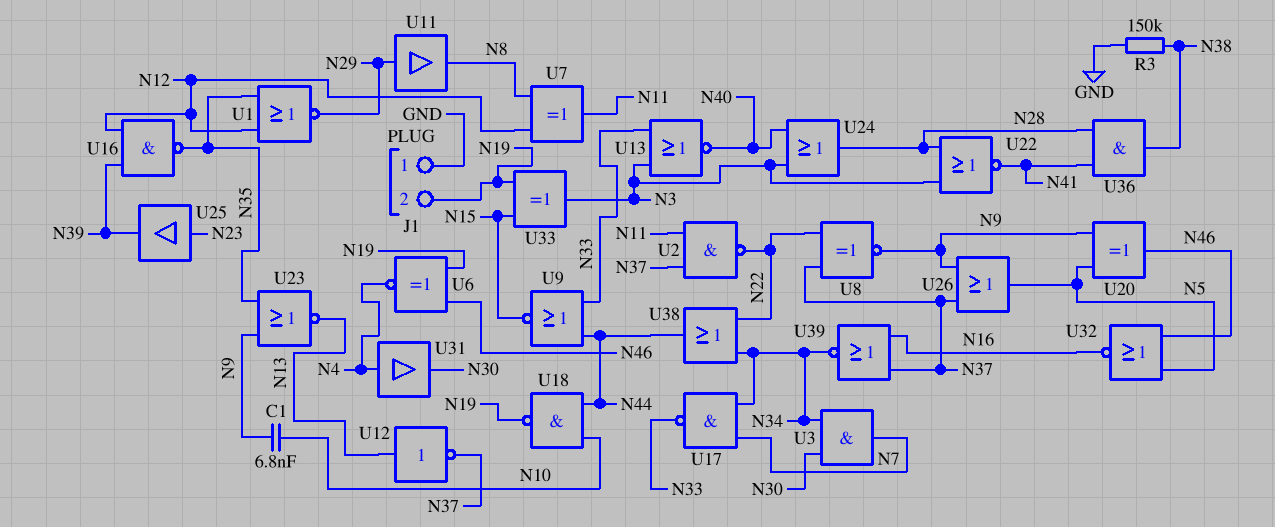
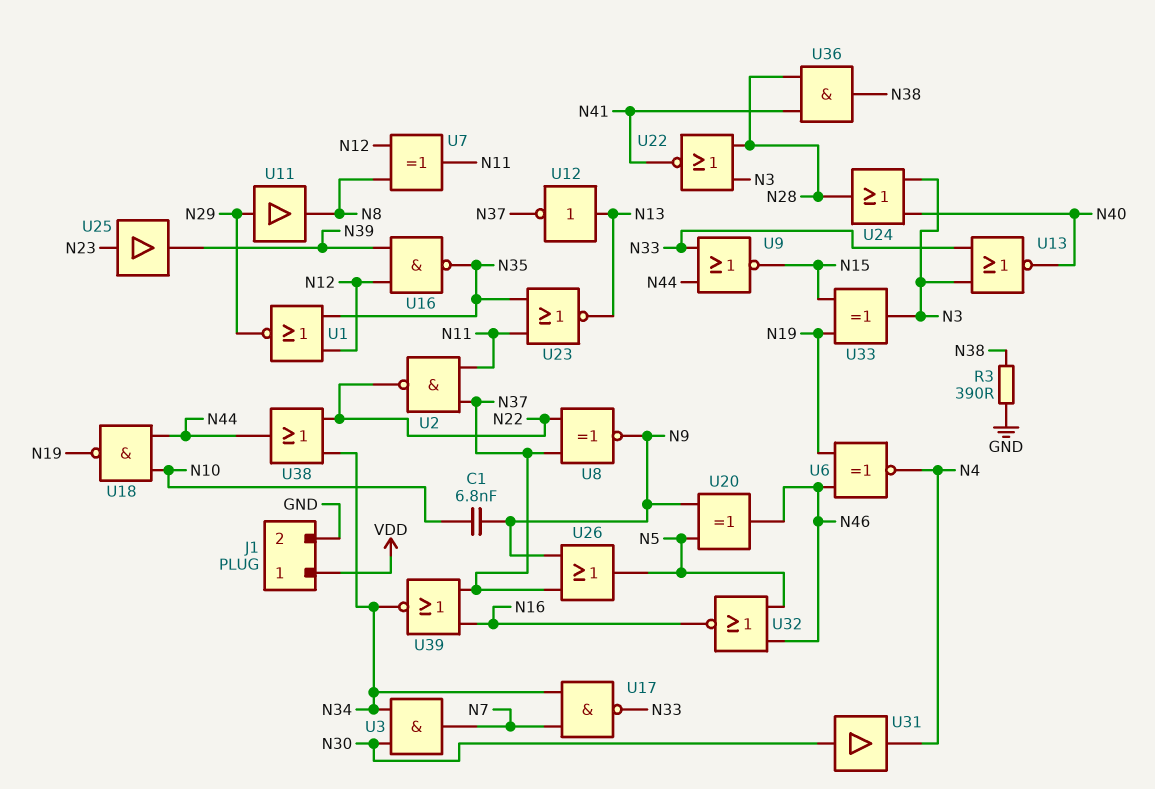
J1 pin 1: GND -> VDD
J1 pin 2: N19 -> GND
R3: 150k (GND, N38) -> 390 (GND, N38)
U23: NOR (in N9, in N35, out N13) -> NOR (in N11, in N35, out N13)
U31: buffer (in N4, out N30) -> buffer (in N30, out N4)

